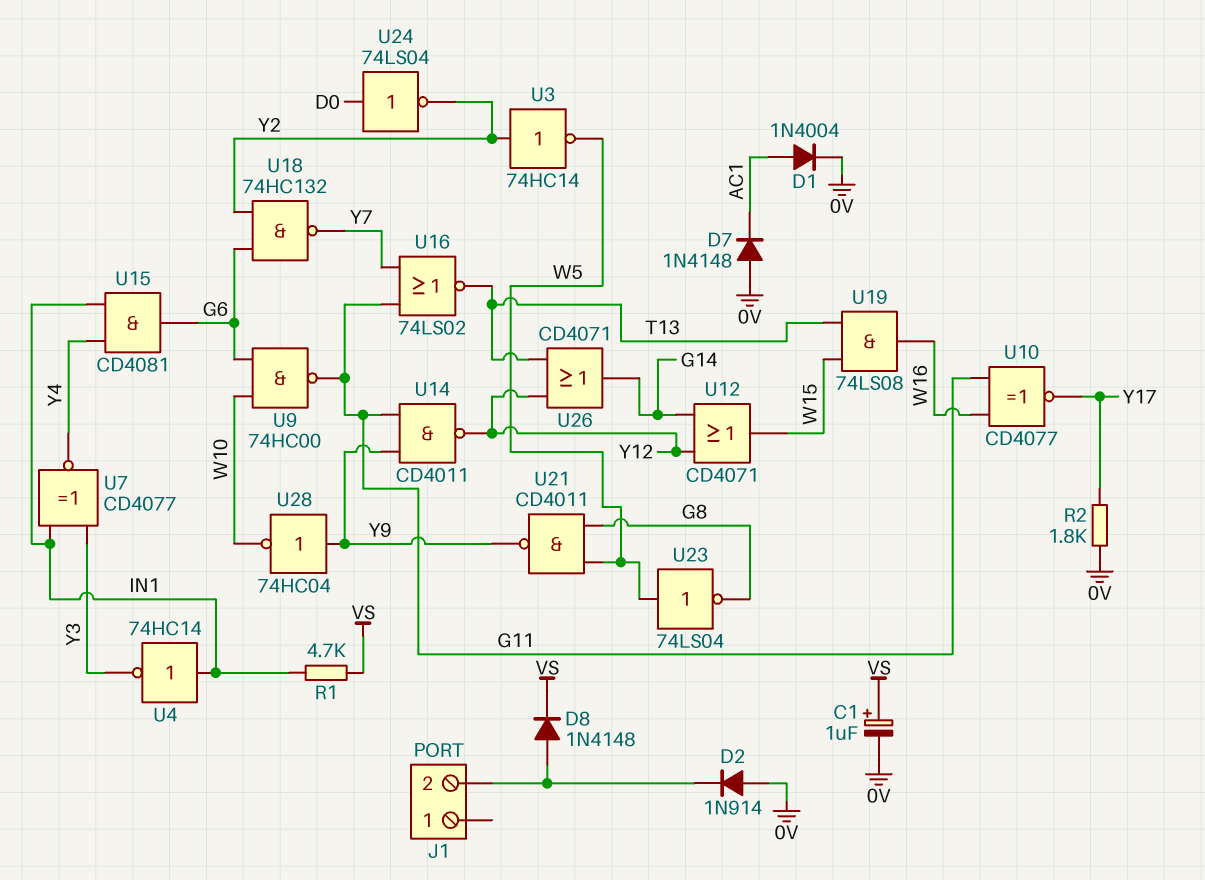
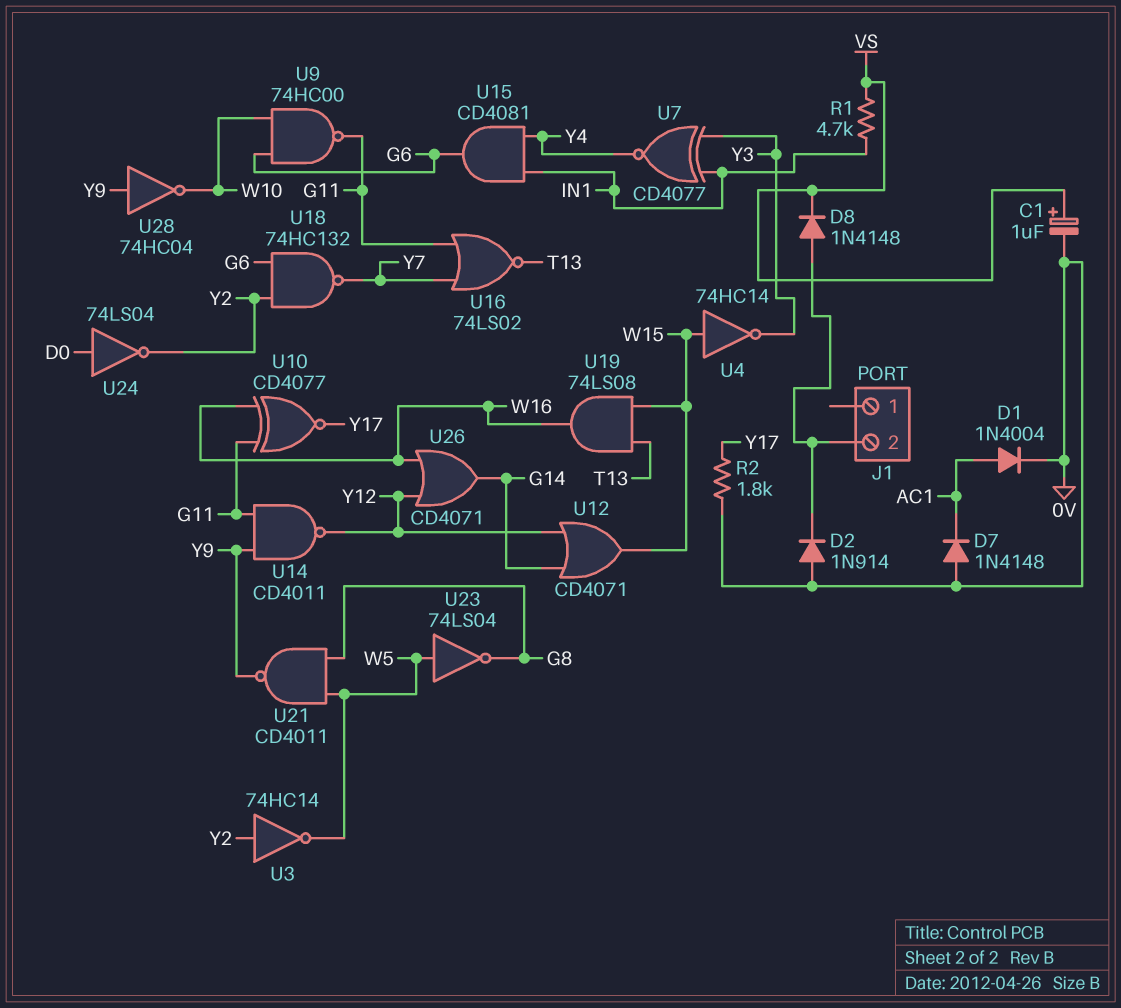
U4: NOT 74HC14 (in IN1, out Y3) -> NOT 74HC14 (in W15, out Y3)
U26: OR CD4071 (in T13, in Y12, out G14) -> OR CD4071 (in W16, in Y12, out G14)

